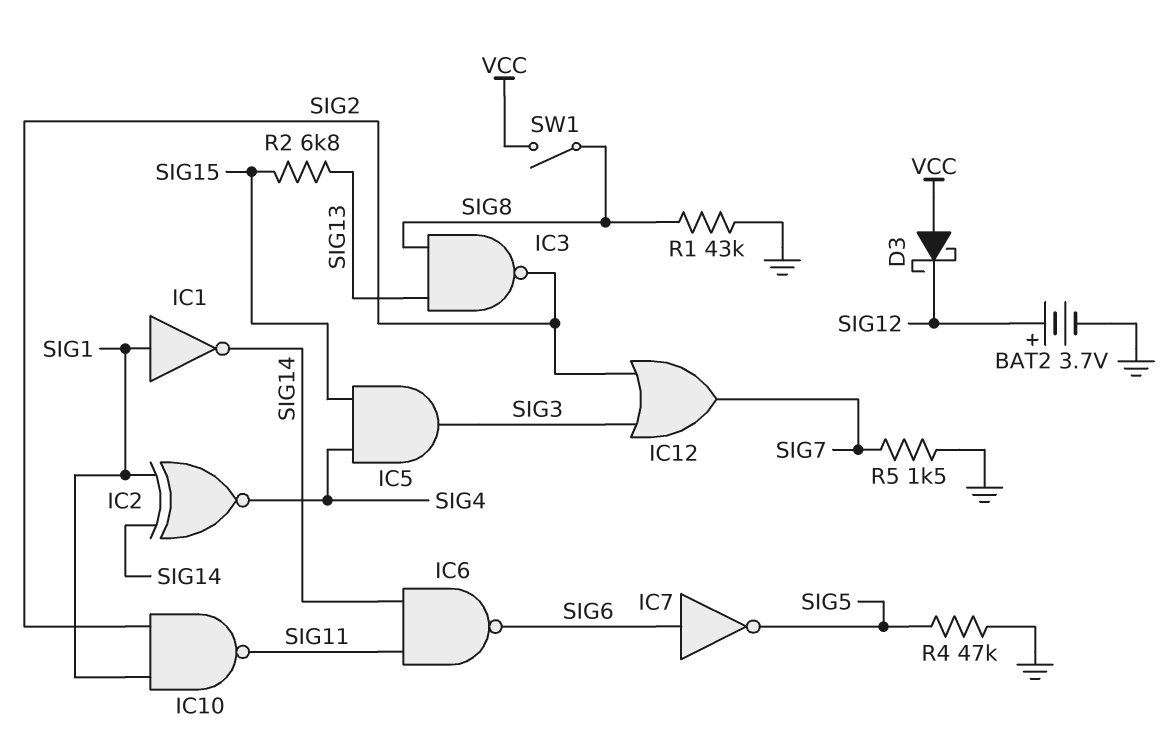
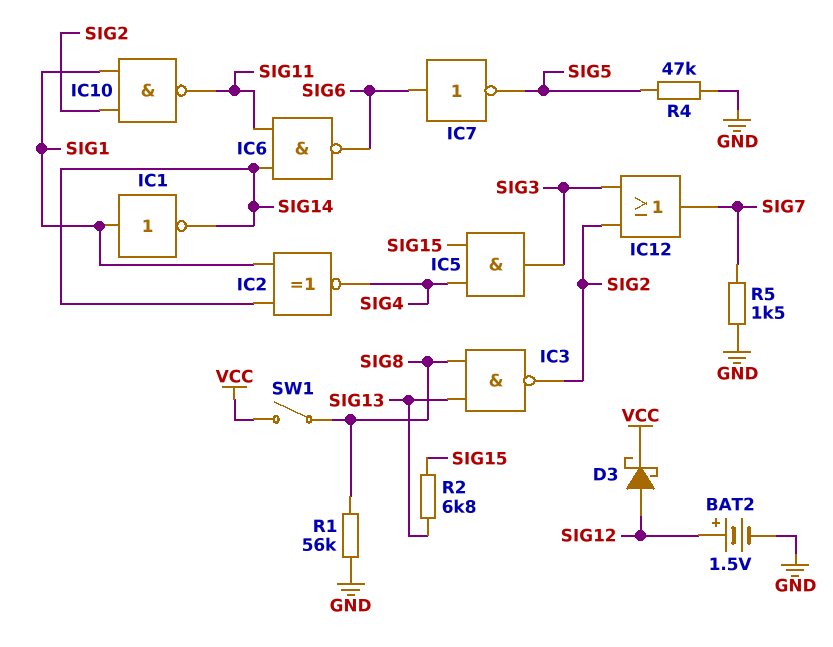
BAT2: 3.7V (plus SIG12, minus GND) -> 1.5V (plus SIG12, minus GND)
D3: schottky (A VCC, K SIG12) -> schottky (A SIG12, K VCC)
R1: 43k (GND, SIG8) -> 56k (GND, SIG8)

